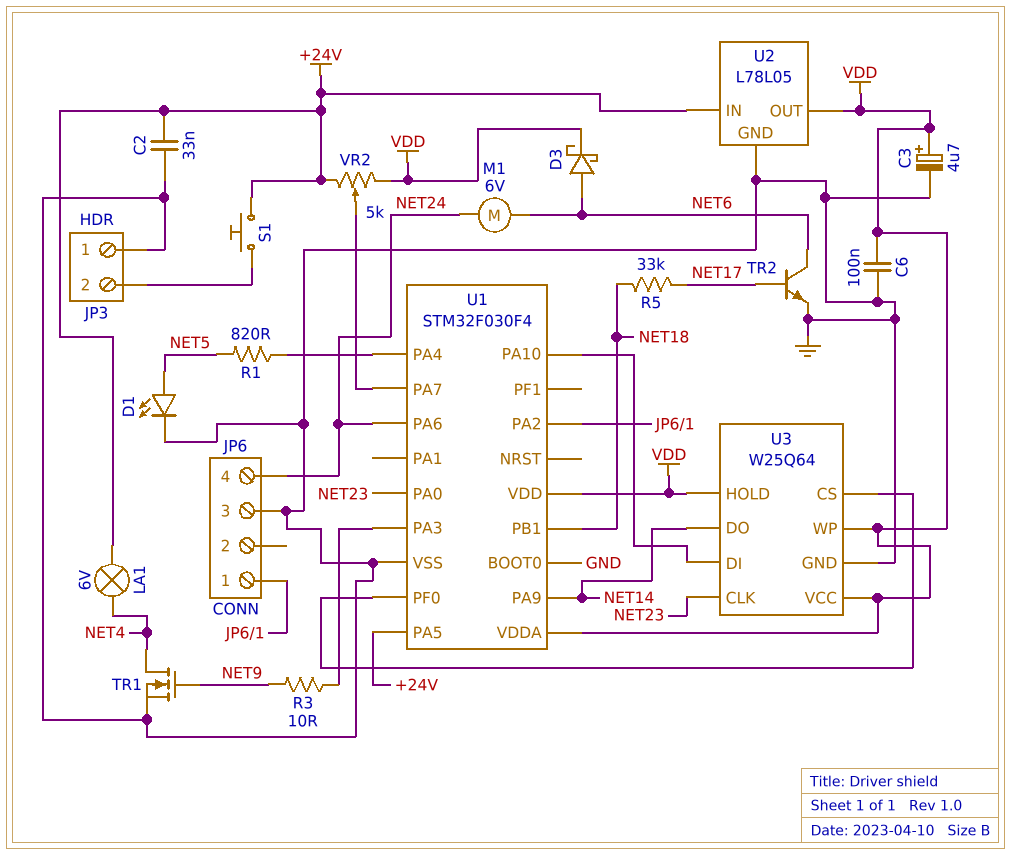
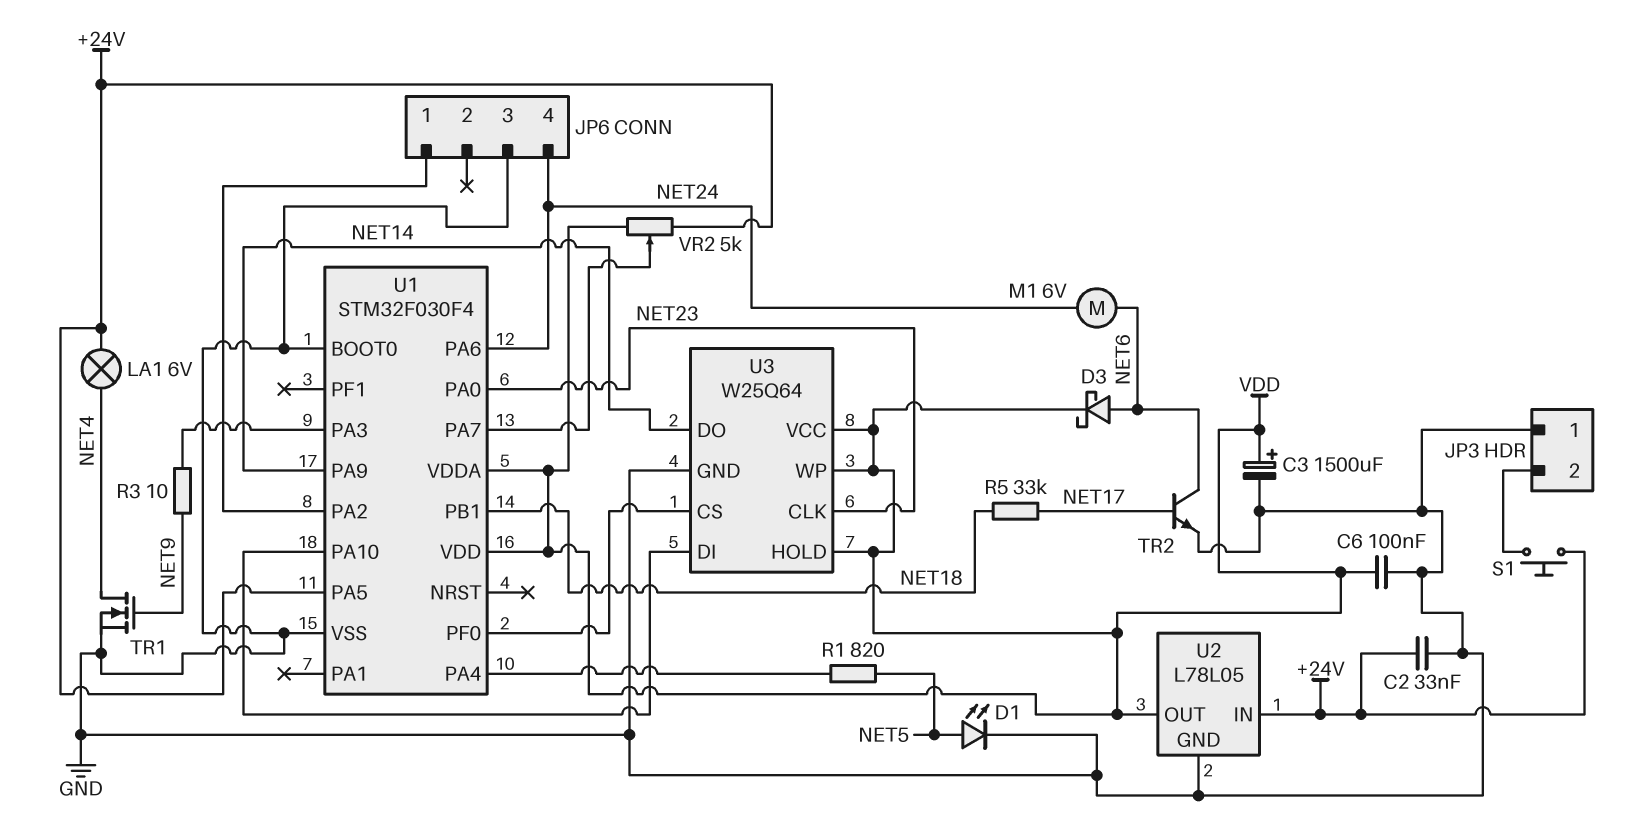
C3: 4.7uF (plus VDD, minus GND) -> 1500uF (plus VDD, minus GND)

